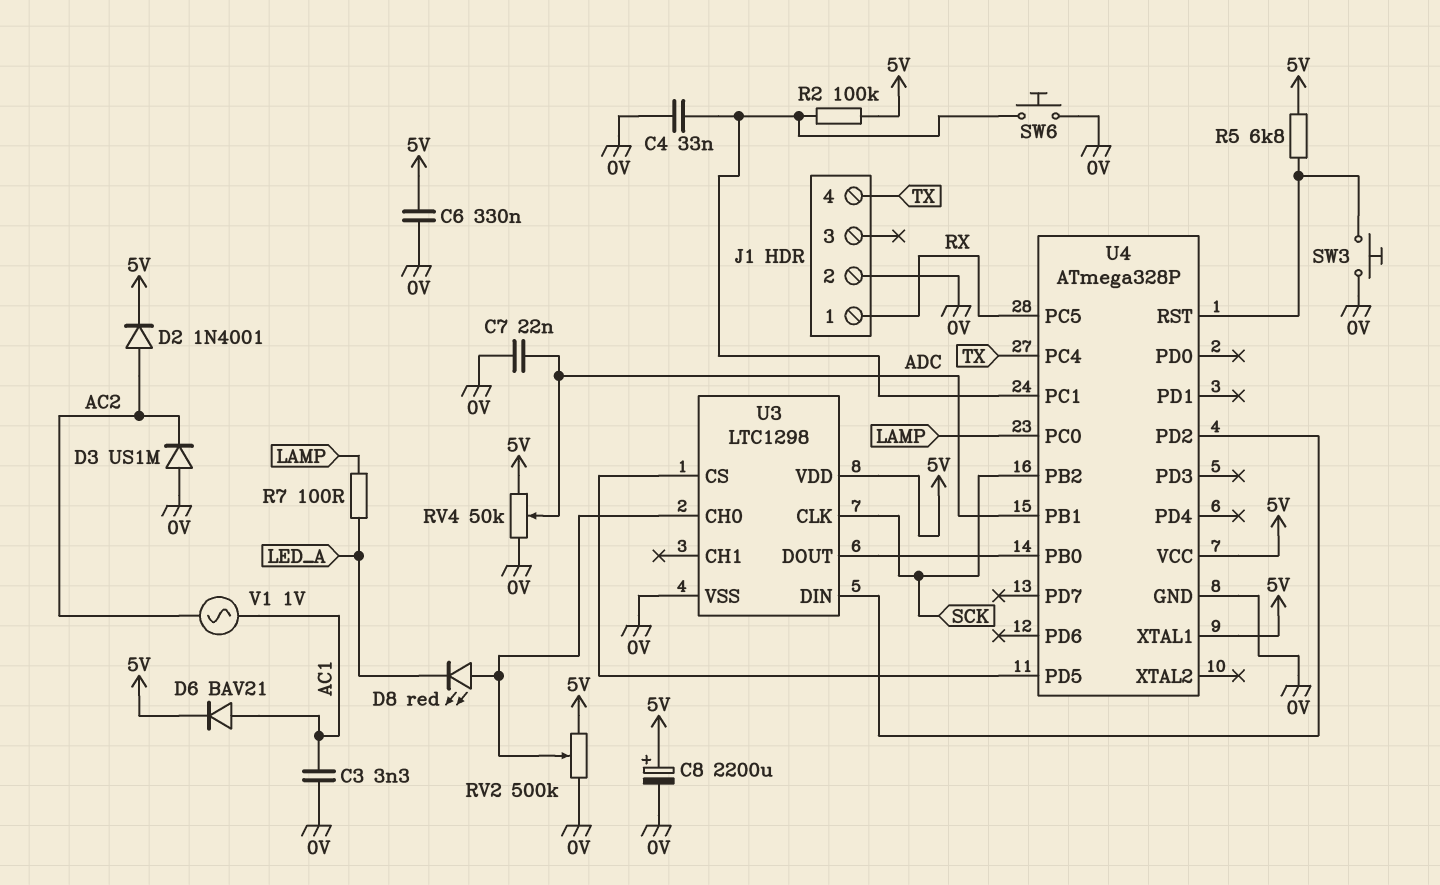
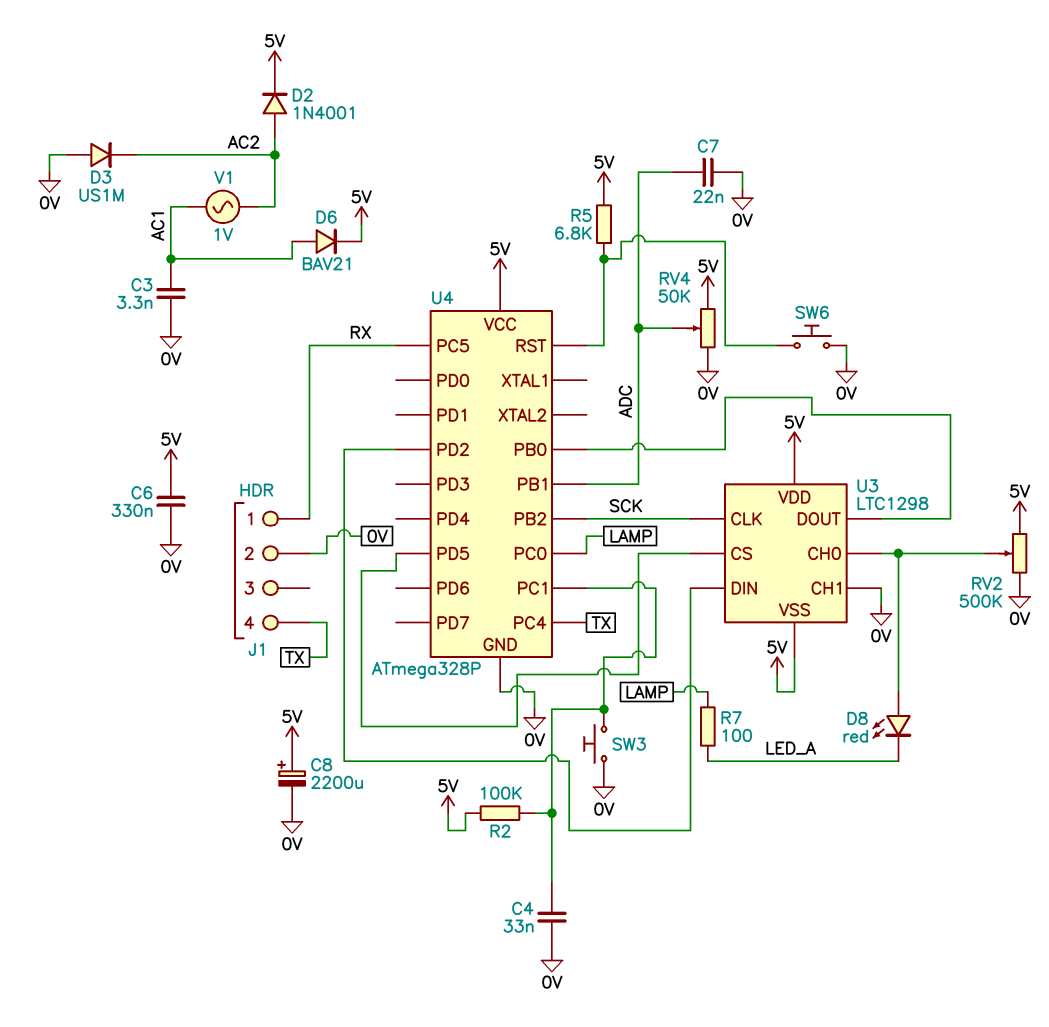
SW3: button (0V, U4/RST) -> button (0V, U4/PC1)
SW6: button (0V, U4/PC1) -> button (0V, U4/RST)
U3 pin CH1: none -> 0V
U3 pin VSS: 0V -> 5V
U4 pin XTAL1: 5V -> none

